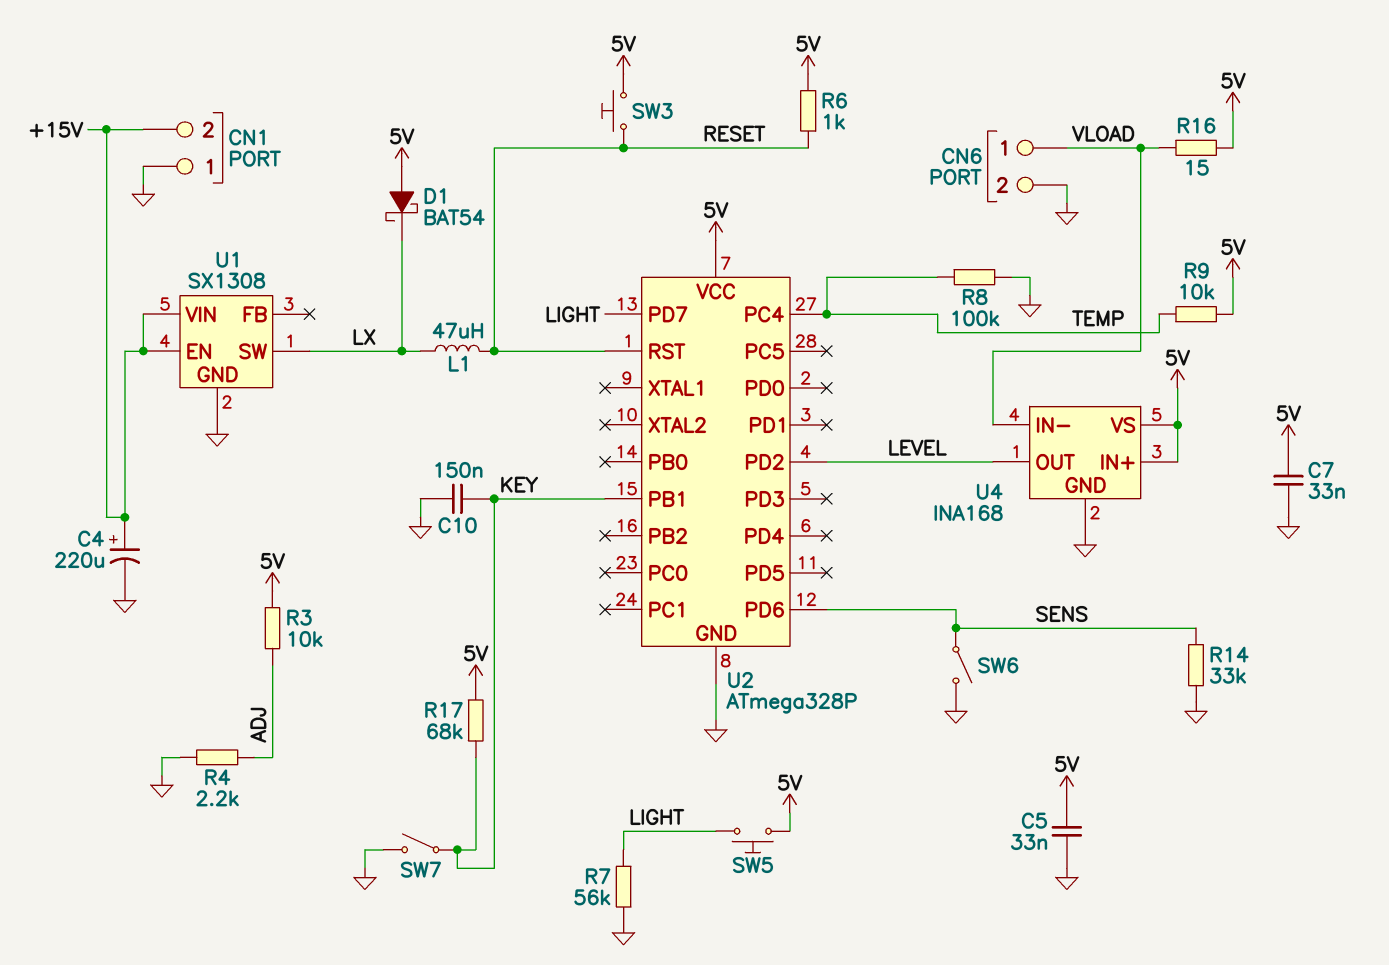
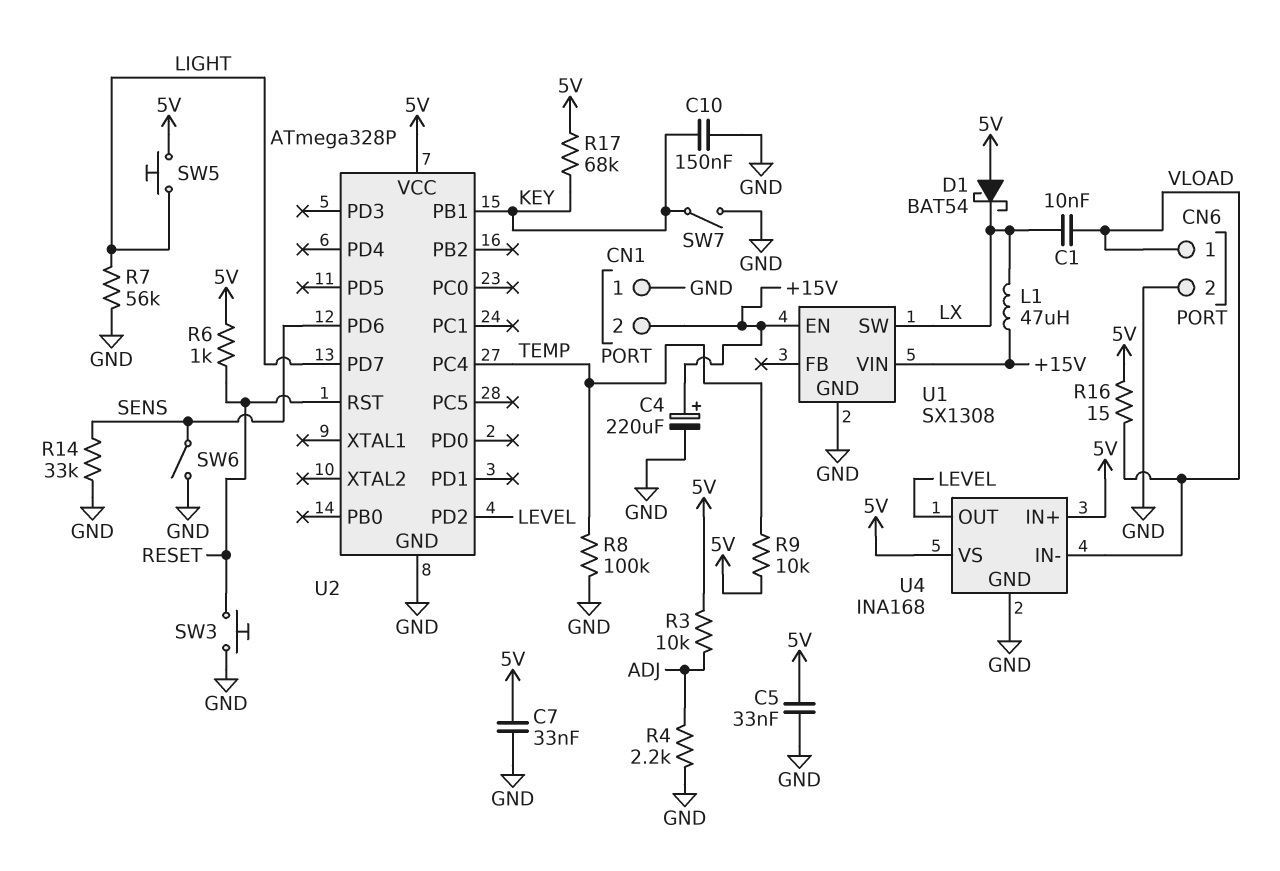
C1: none -> 10nF (LX, VLOAD)
L1: 47uH (LX, RESET) -> 47uH (+15V, LX)
SW3: button (5V, RESET) -> button (GND, RESET)

